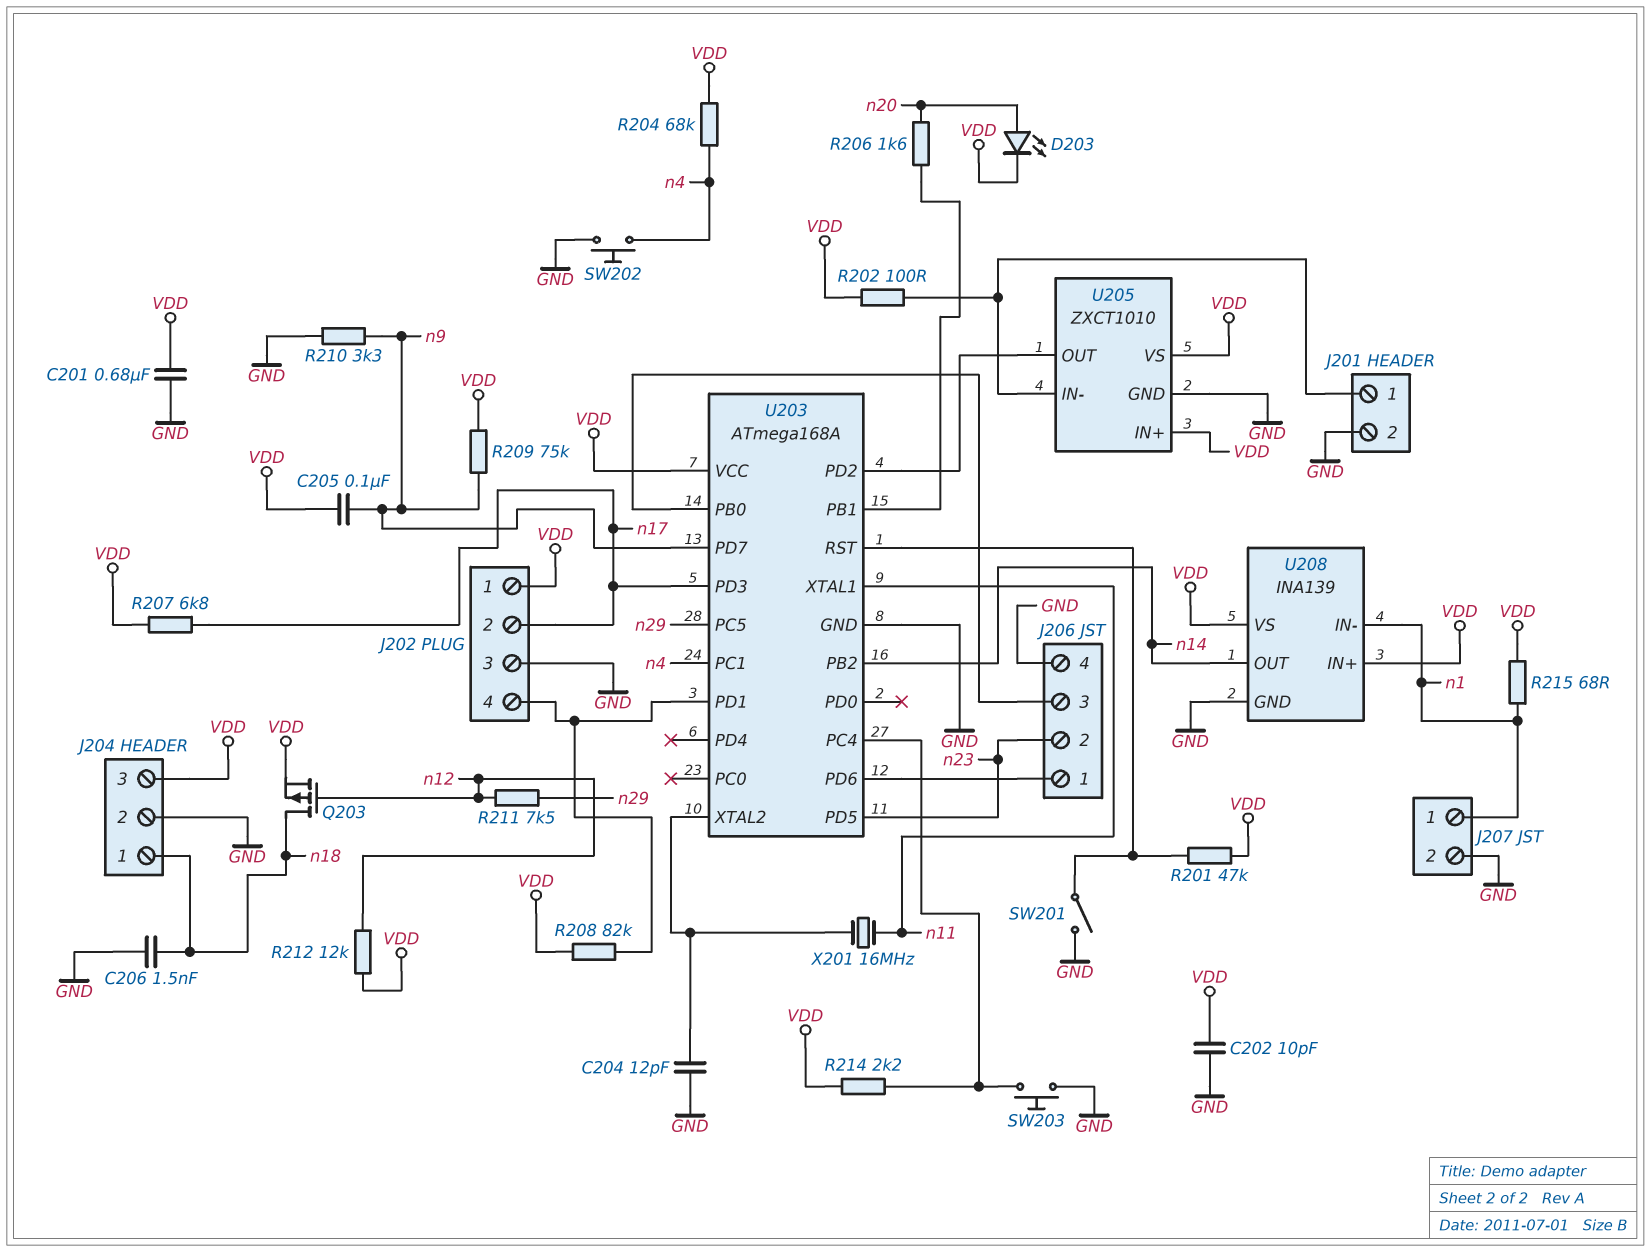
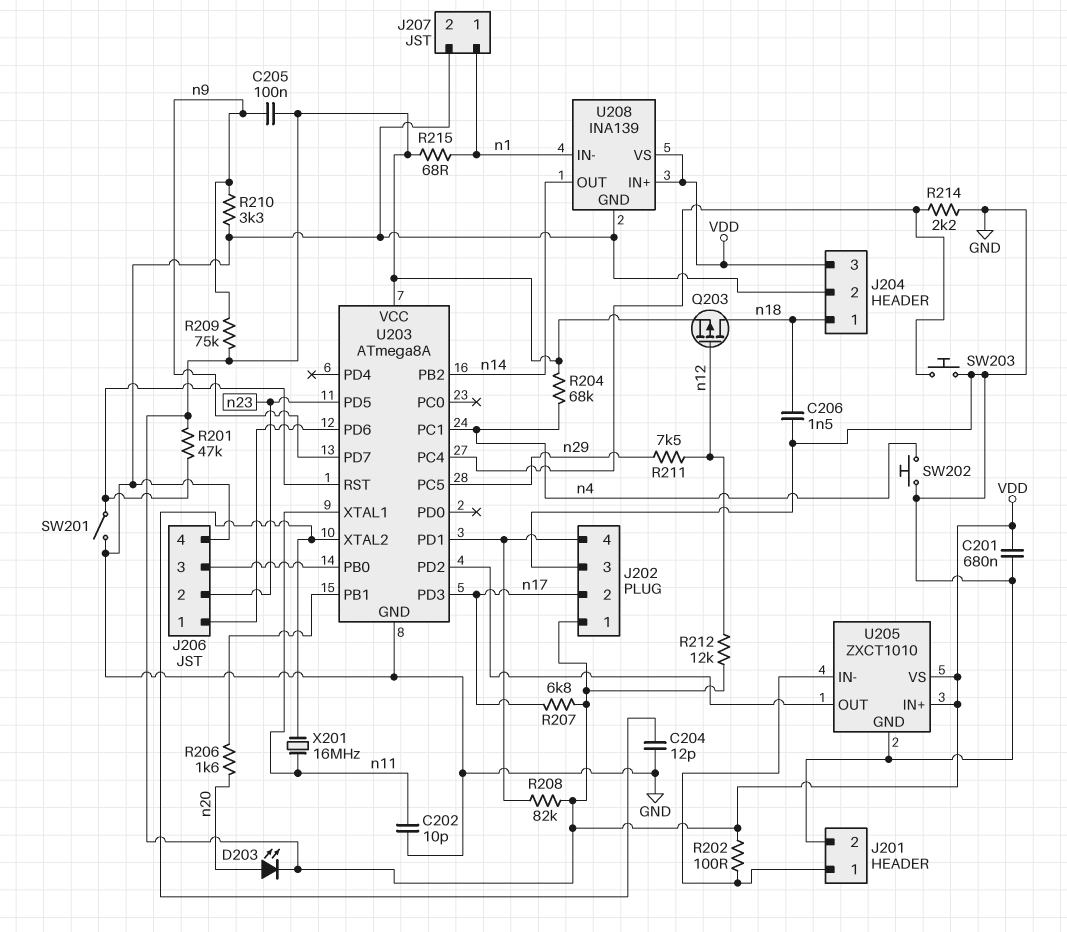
C202: 10pF (GND, VDD) -> 10pF (GND, n11)
R214: 2.2k (U203/PC4, VDD) -> 2.2k (GND, U203/PC4)
U203: ATmega168A -> ATmega8A

